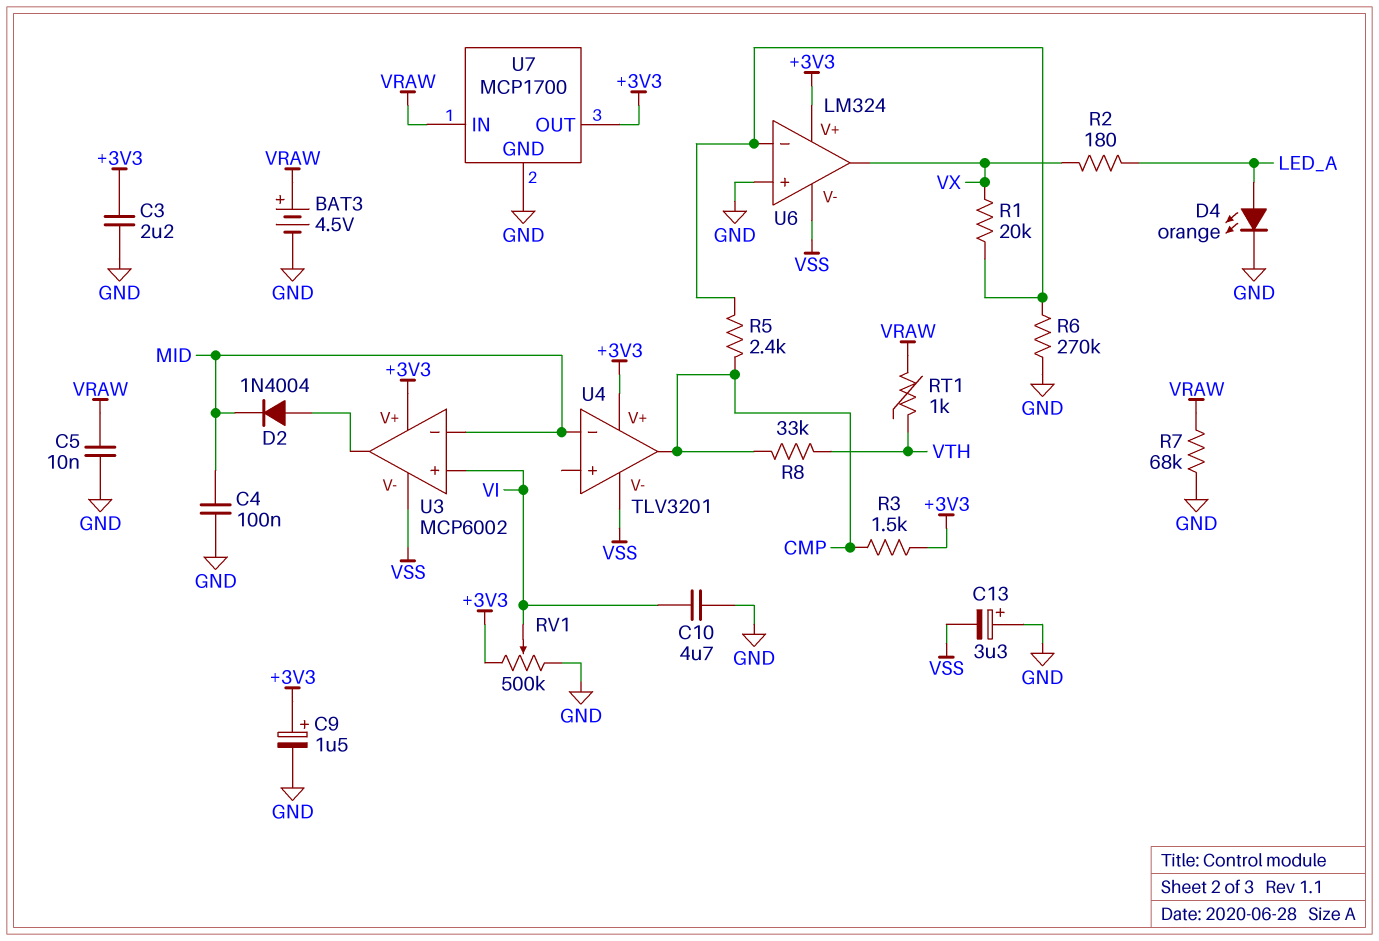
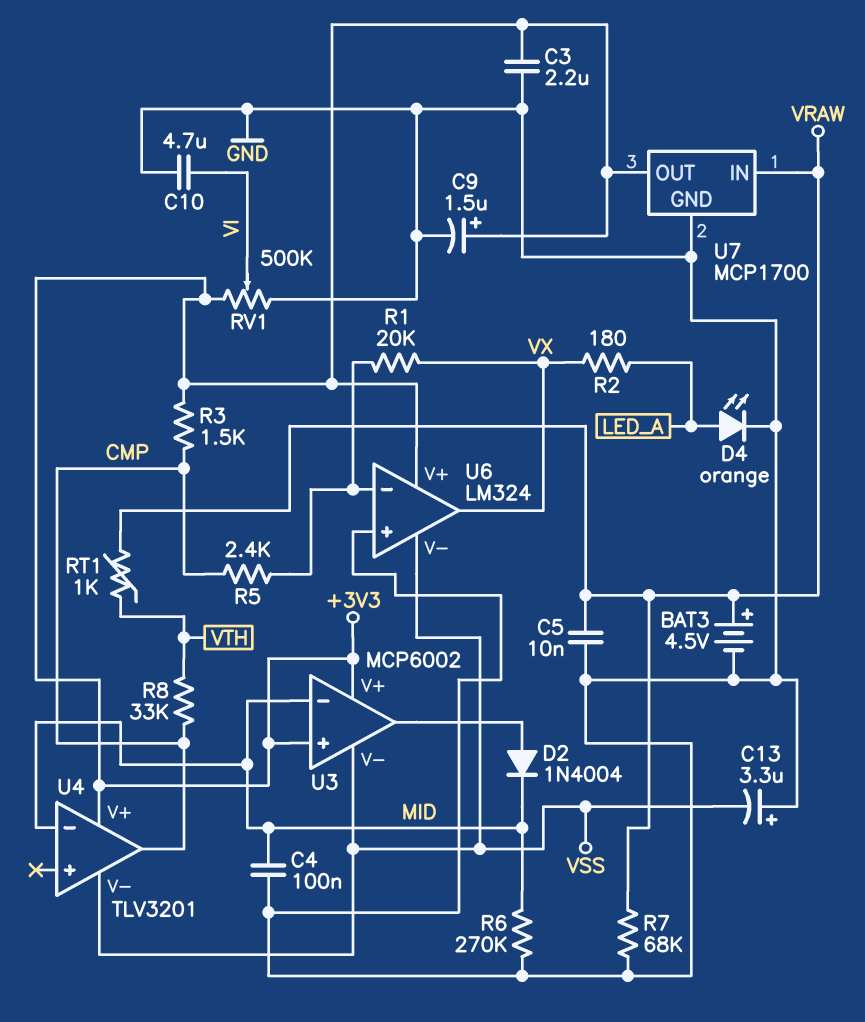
R6: 270k (GND, U6/in-) -> 270k (GND, MID)
U3 pin in+: VI -> +3V3

